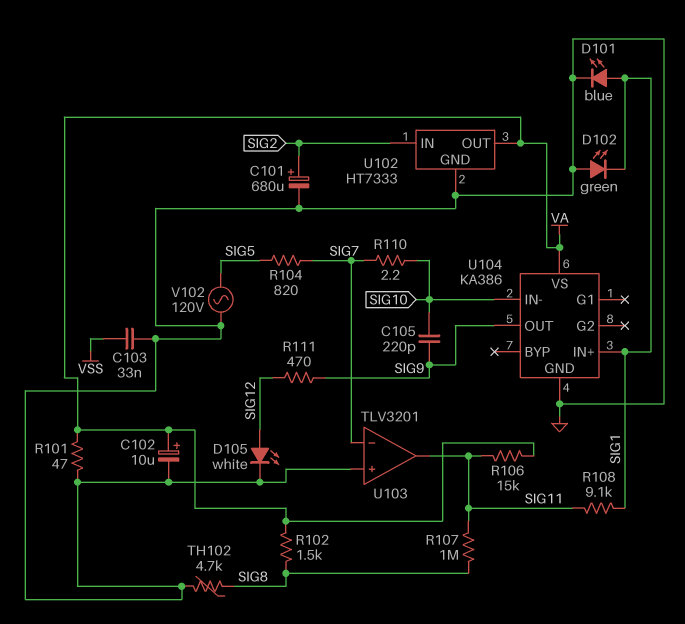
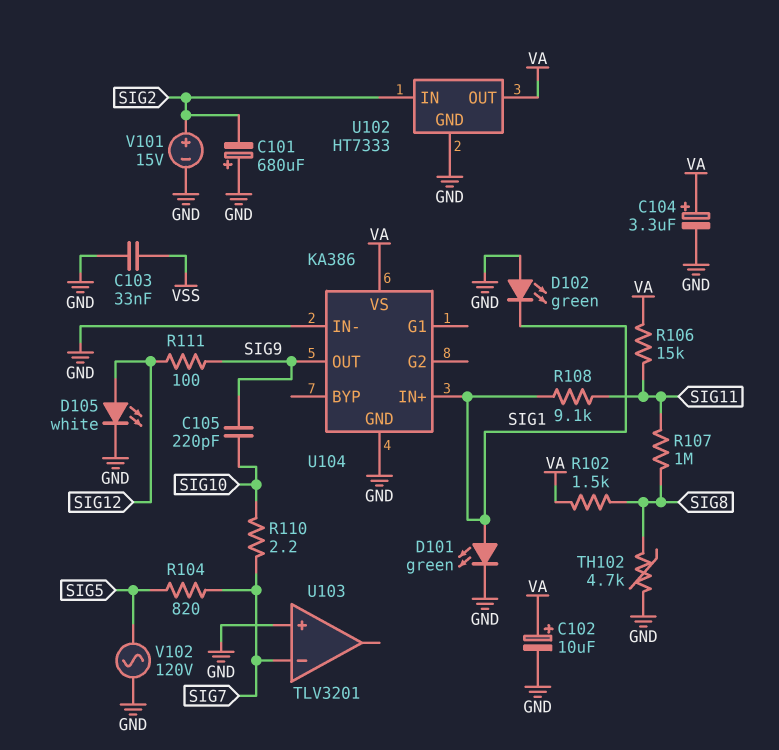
C101: 680uF (plus SIG2, minus GND) -> 680uF (plus GND, minus SIG2)
C104: none -> 3.3uF (plus VA, minus GND)
D101: LED blue (A SIG1, K GND) -> LED green (A SIG1, K GND)
R101: 47 (GND, VA) -> none
R111: 470 (SIG9, SIG12) -> 100 (SIG9, SIG12)
U103 pin out: SIG11 -> none
U104 pin IN-: SIG10 -> GND
V101: none -> 15V (plus SIG2, minus GND)

